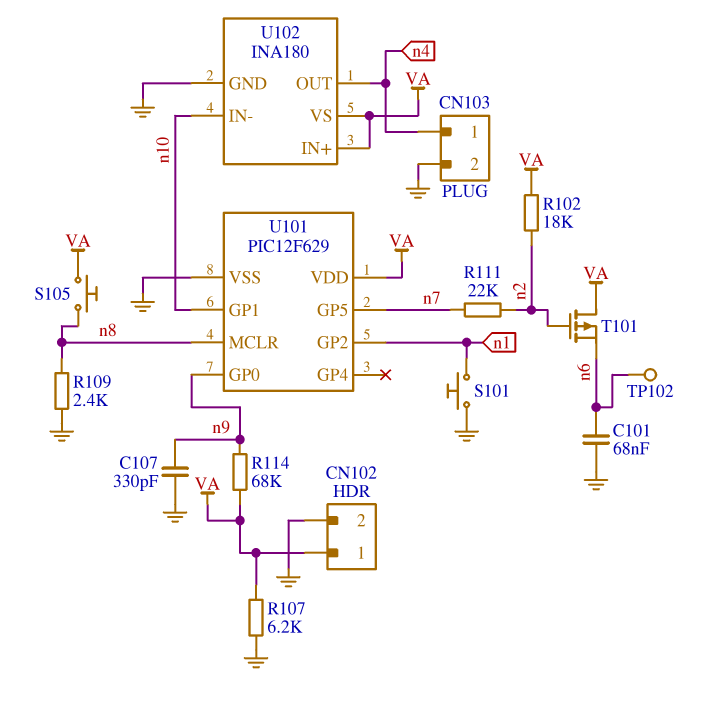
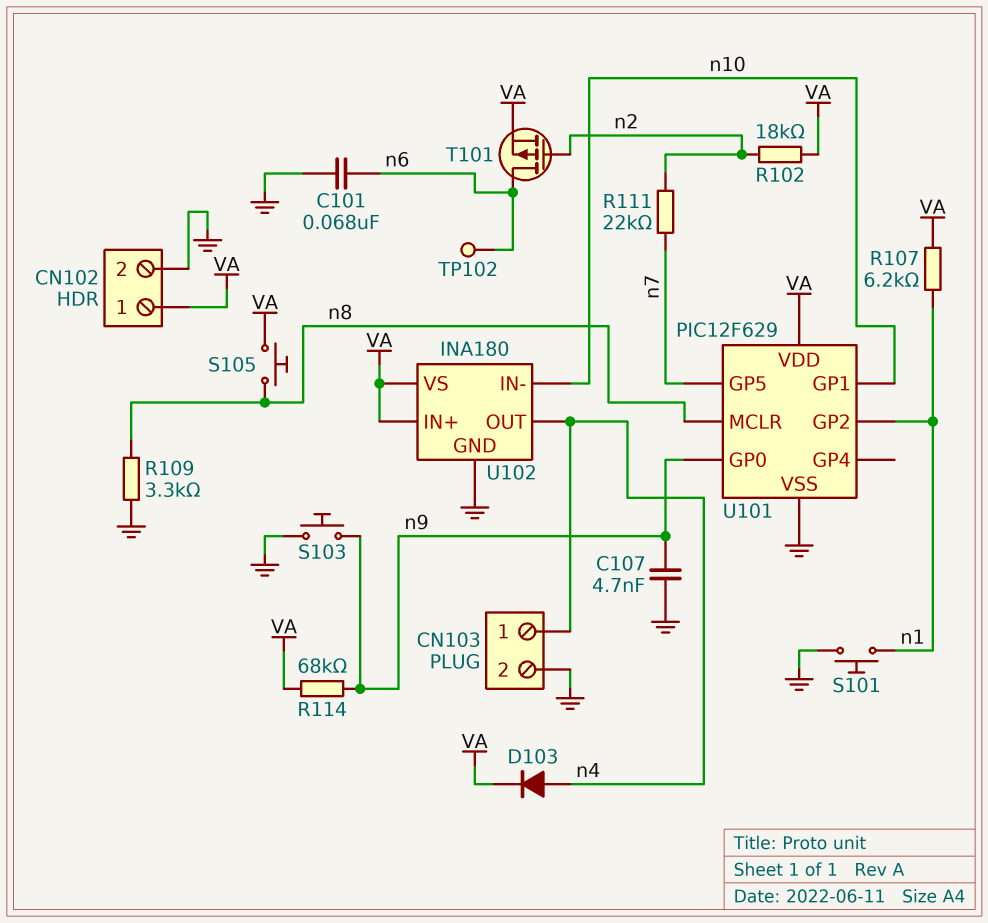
C107: 330pF (GND, n9) -> 4.7nF (GND, n9)
D103: none -> diode (A n4, K VA)
R107: 6.2k (GND, VA) -> 6.2k (VA, n1)
R109: 2.4k (GND, n8) -> 3.3k (GND, n8)
S103: none -> button (GND, n9)
T101: PMOS (G n2, D VA, S n6) -> PMOS (G n2, D n6, S VA)

